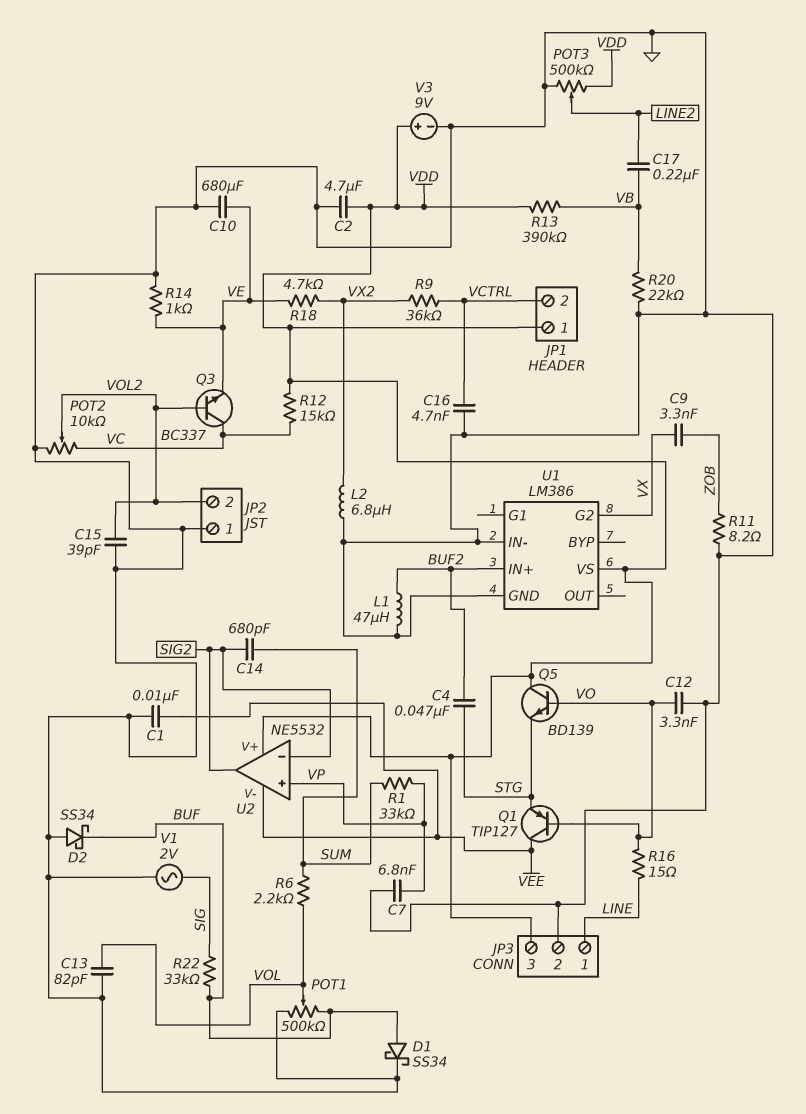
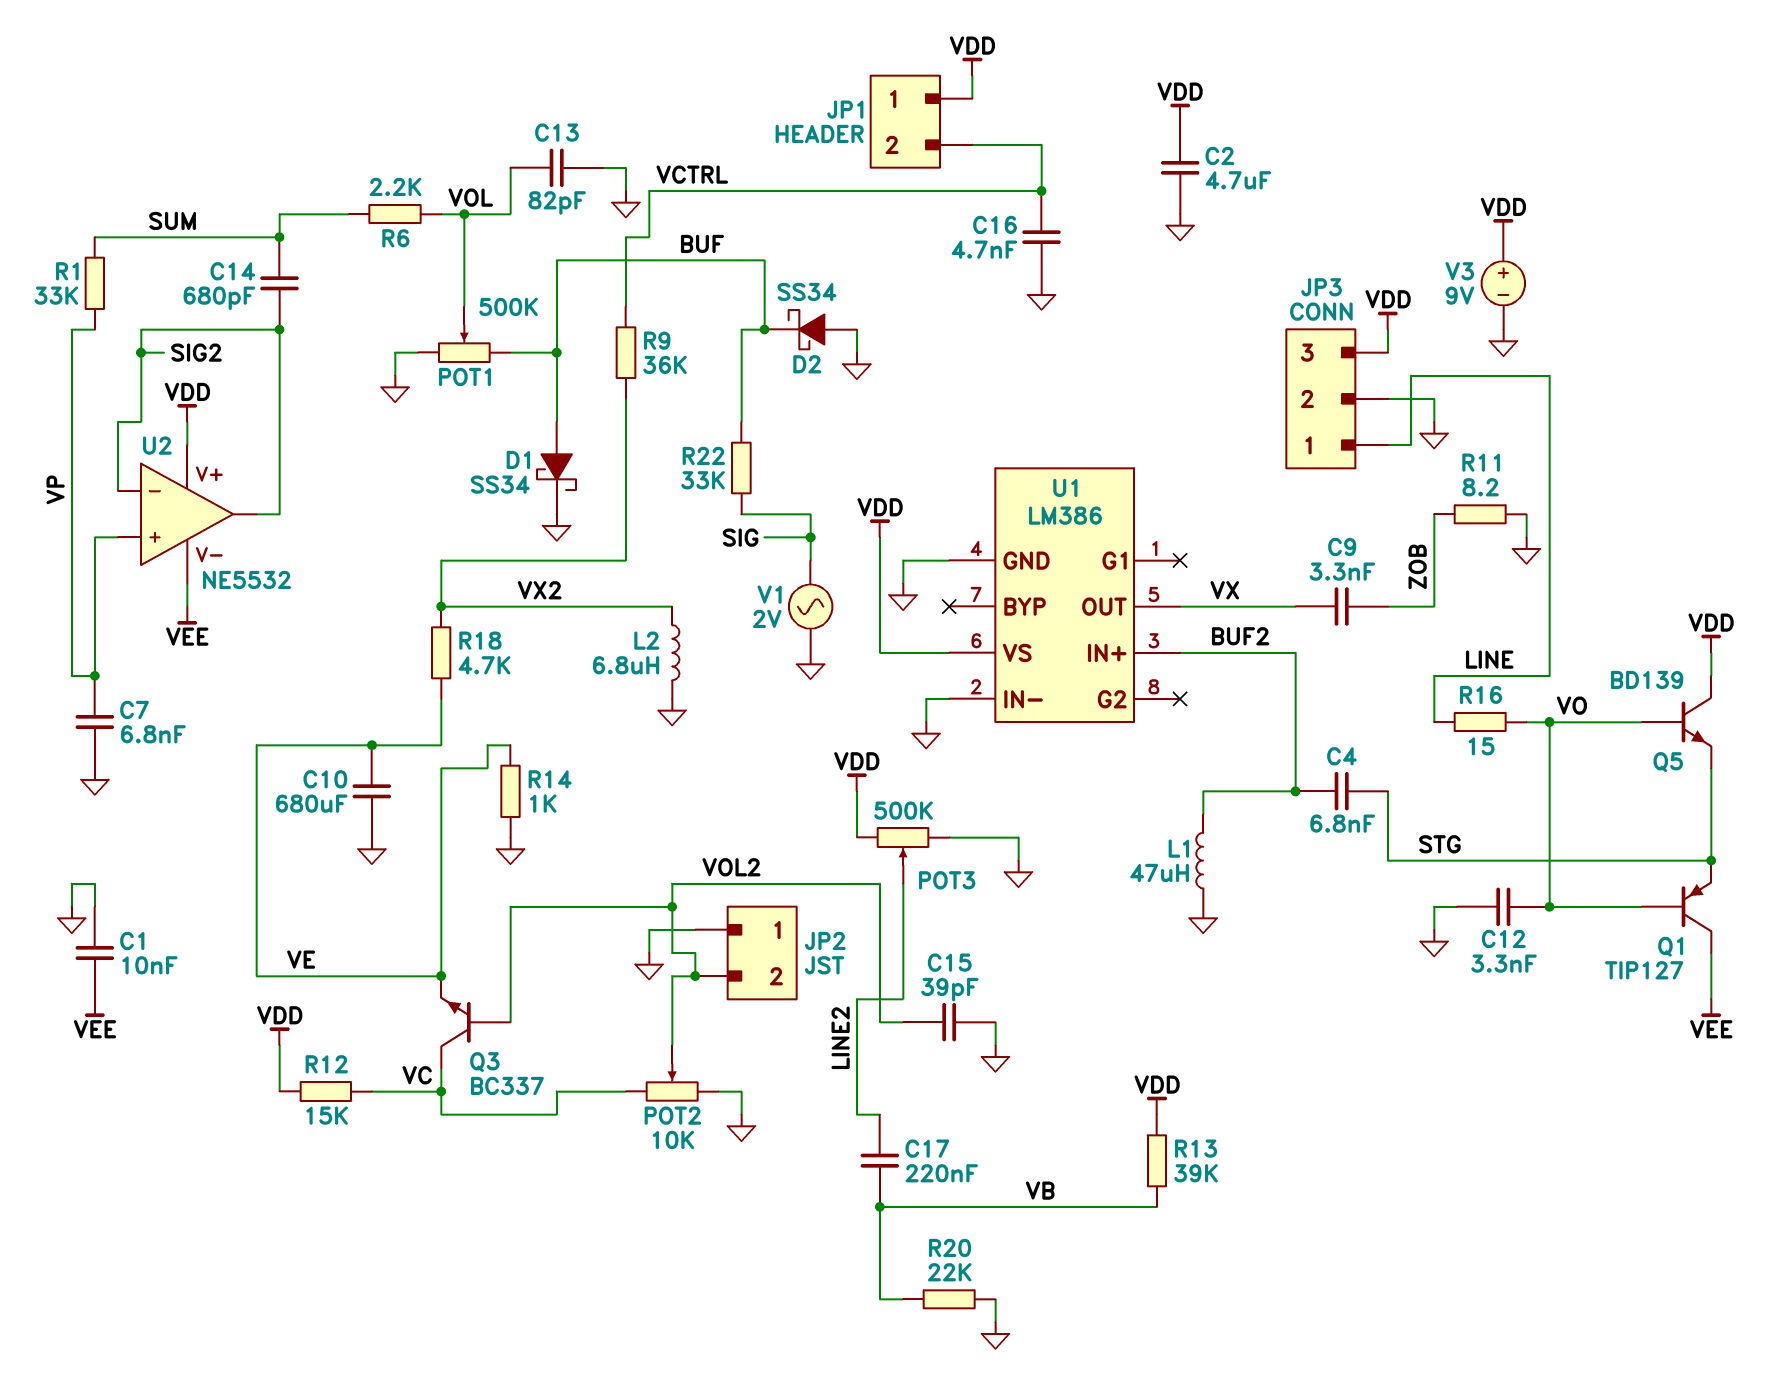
C4: 47nF (BUF2, STG) -> 6.8nF (BUF2, STG)
R13: 390k (VB, VDD) -> 39k (VB, VDD)
U1 pin G2: VX -> none
U1 pin OUT: none -> VX

